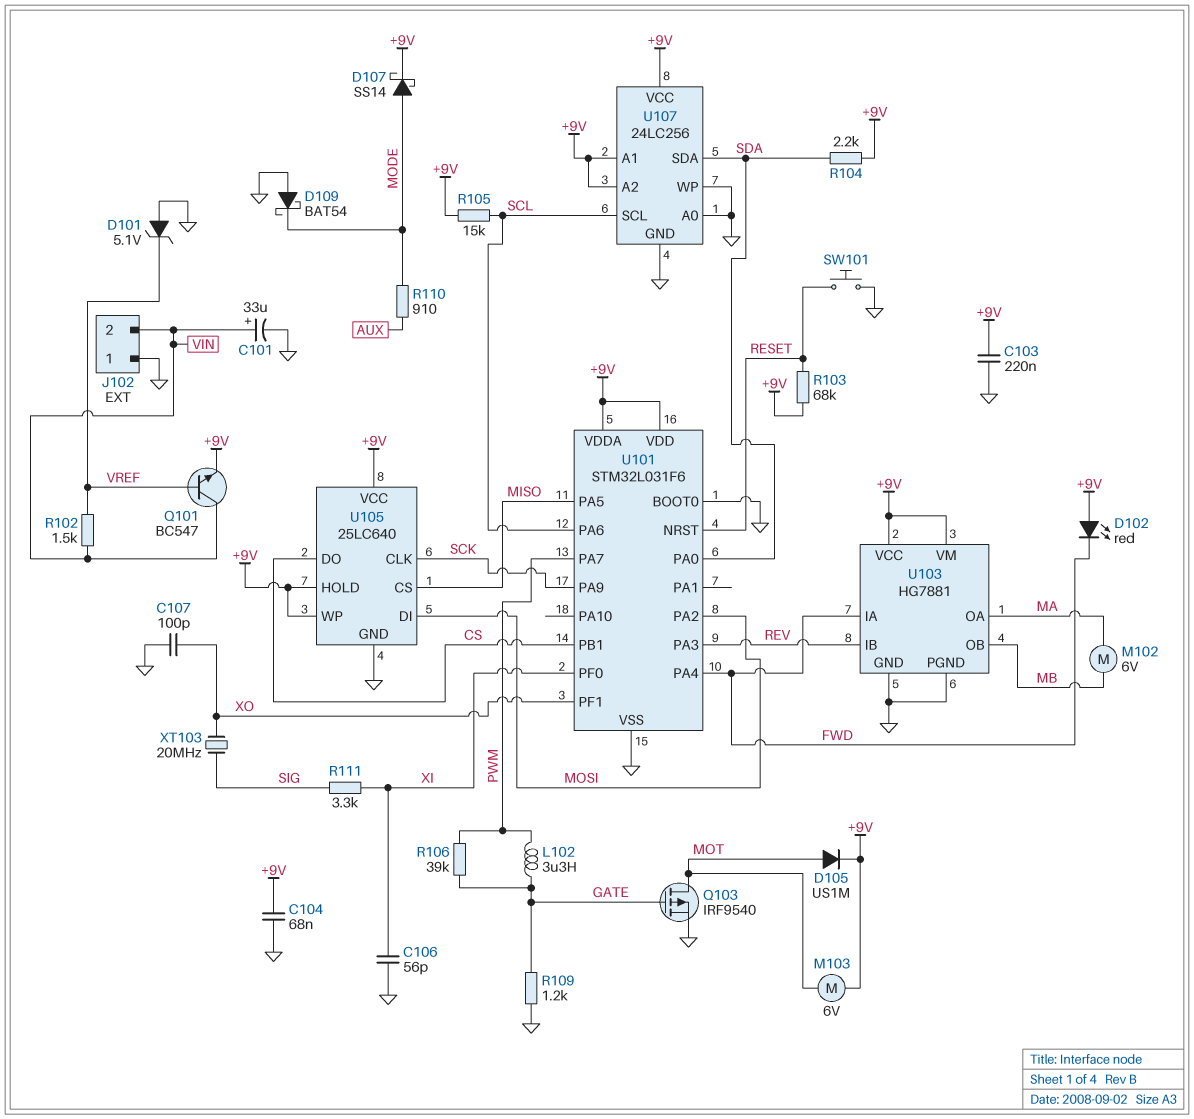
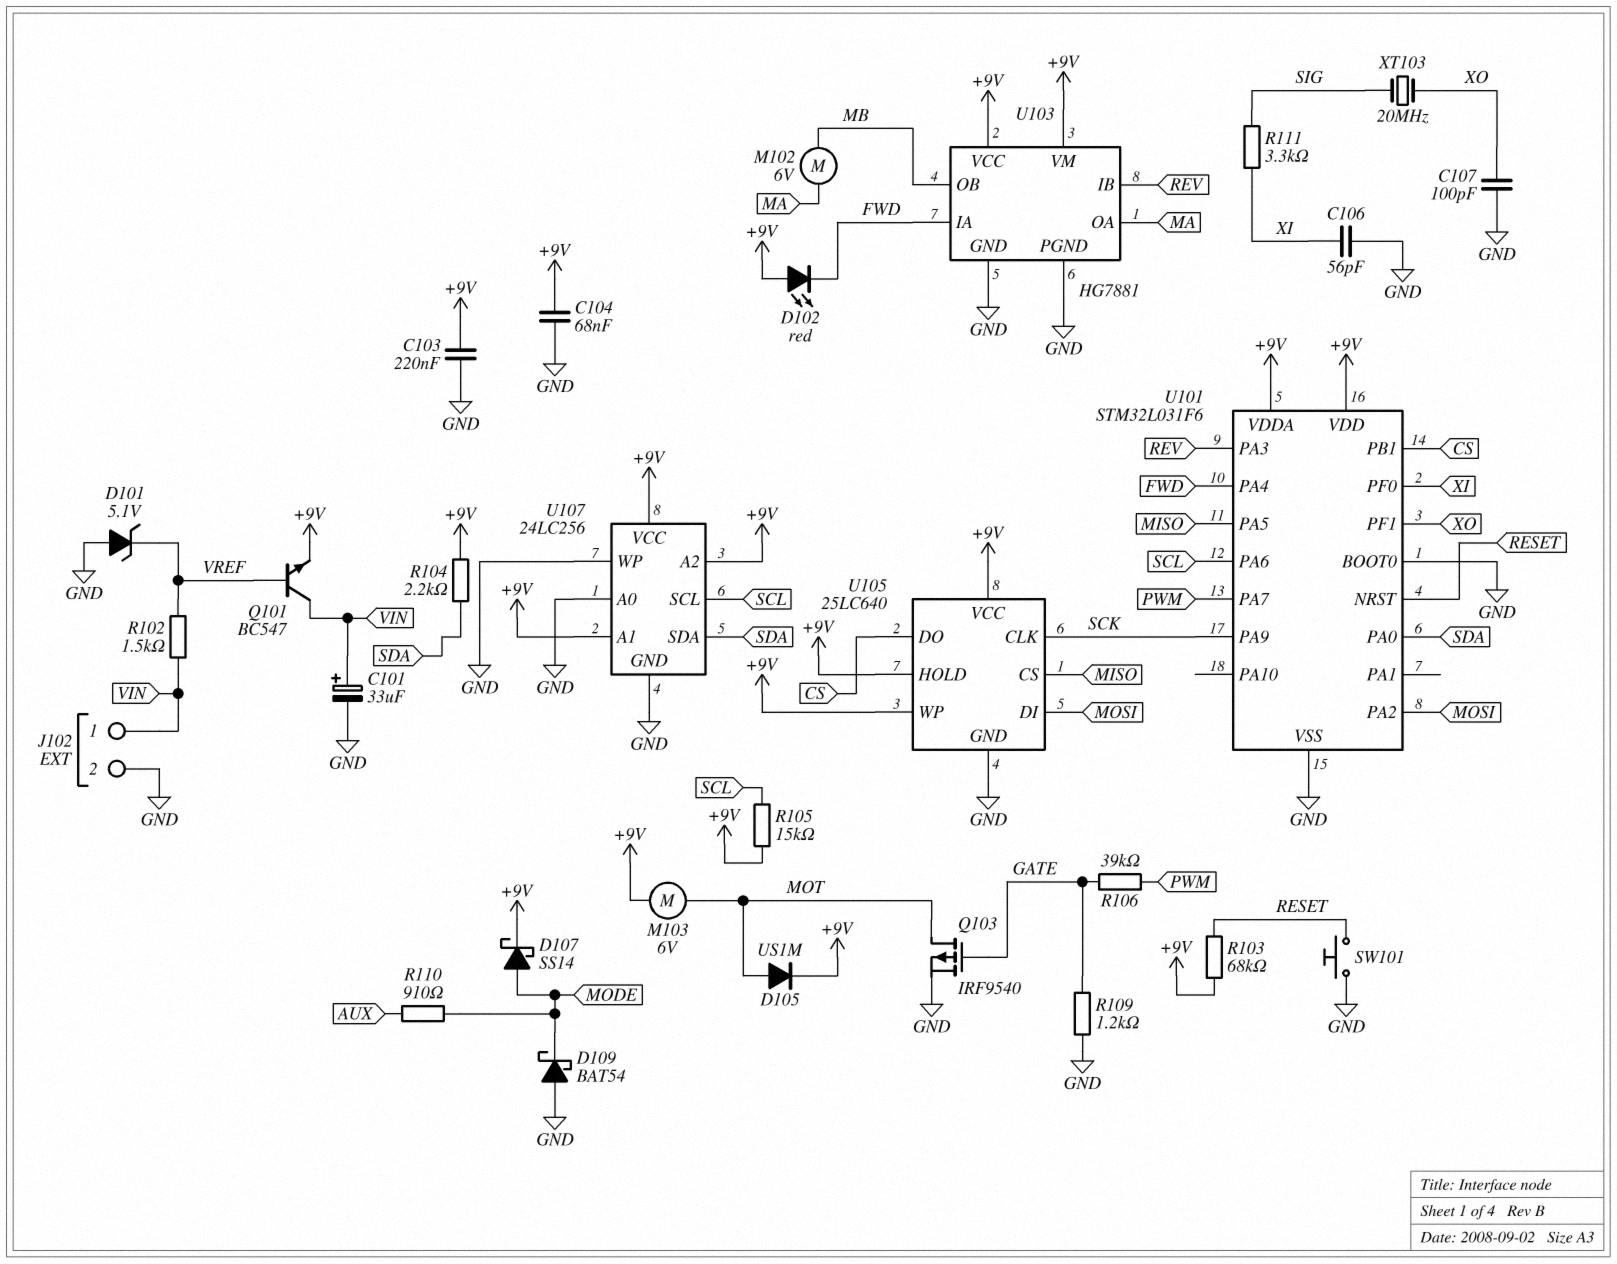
J102 pin 1: GND -> VIN
J102 pin 2: VIN -> GND
L102: 3.3uH (GATE, PWM) -> none

